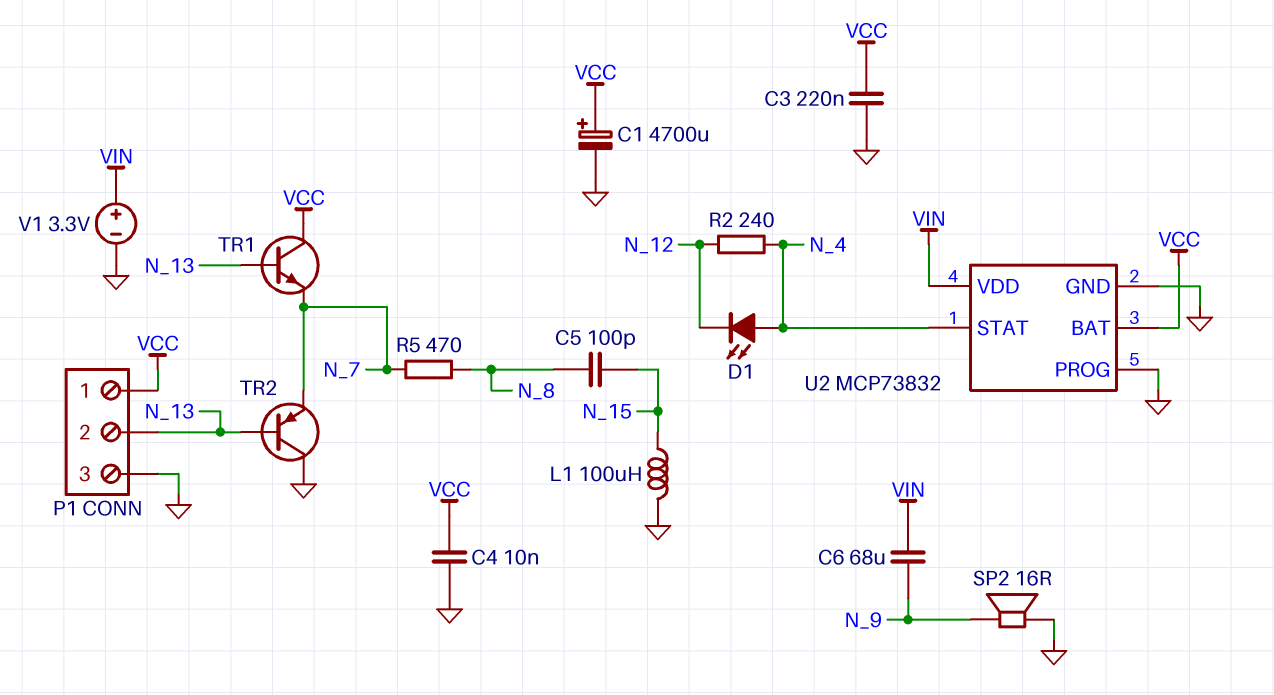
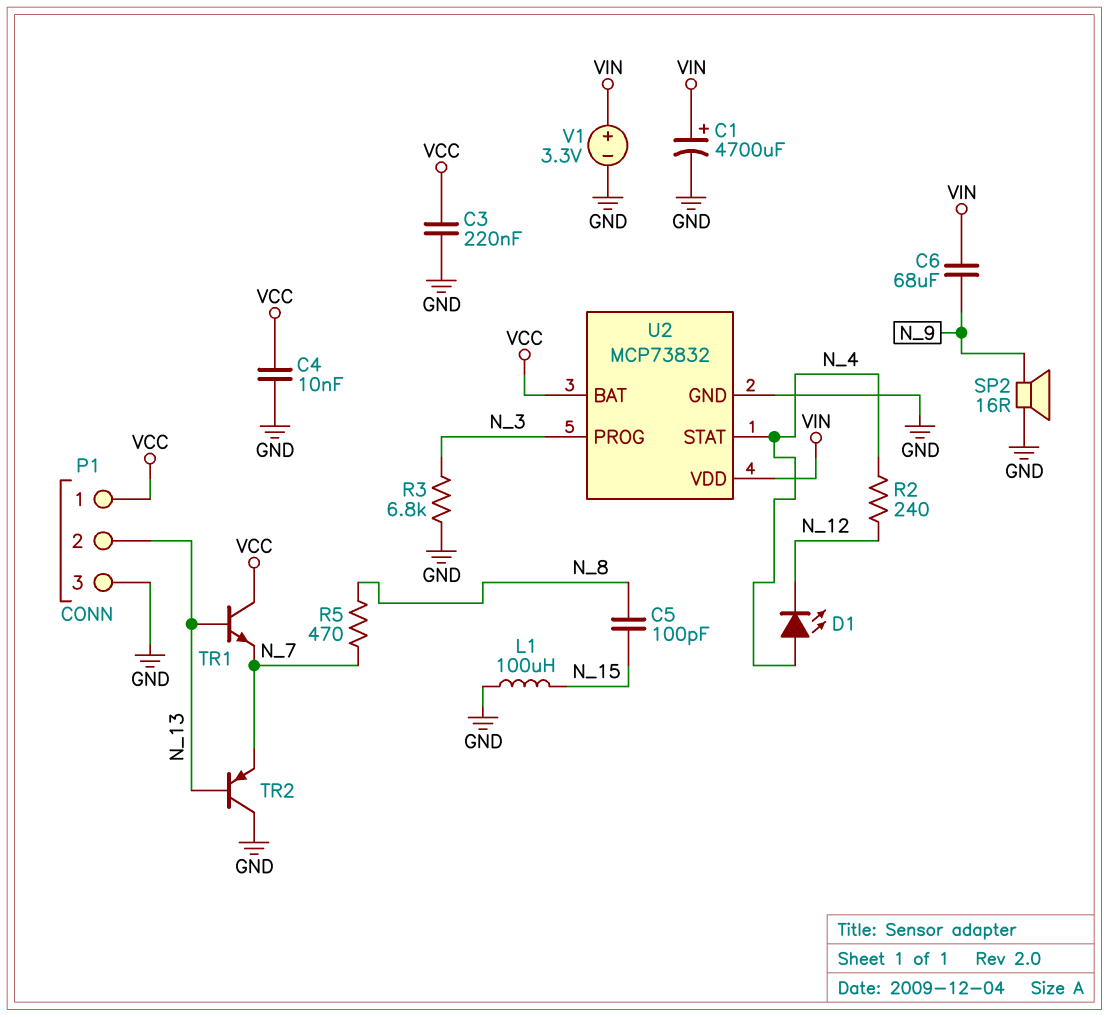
C1: 4700uF (plus VCC, minus GND) -> 4700uF (plus VIN, minus GND)
R3: none -> 6.8k (GND, N_3)
U2 pin PROG: GND -> N_3

